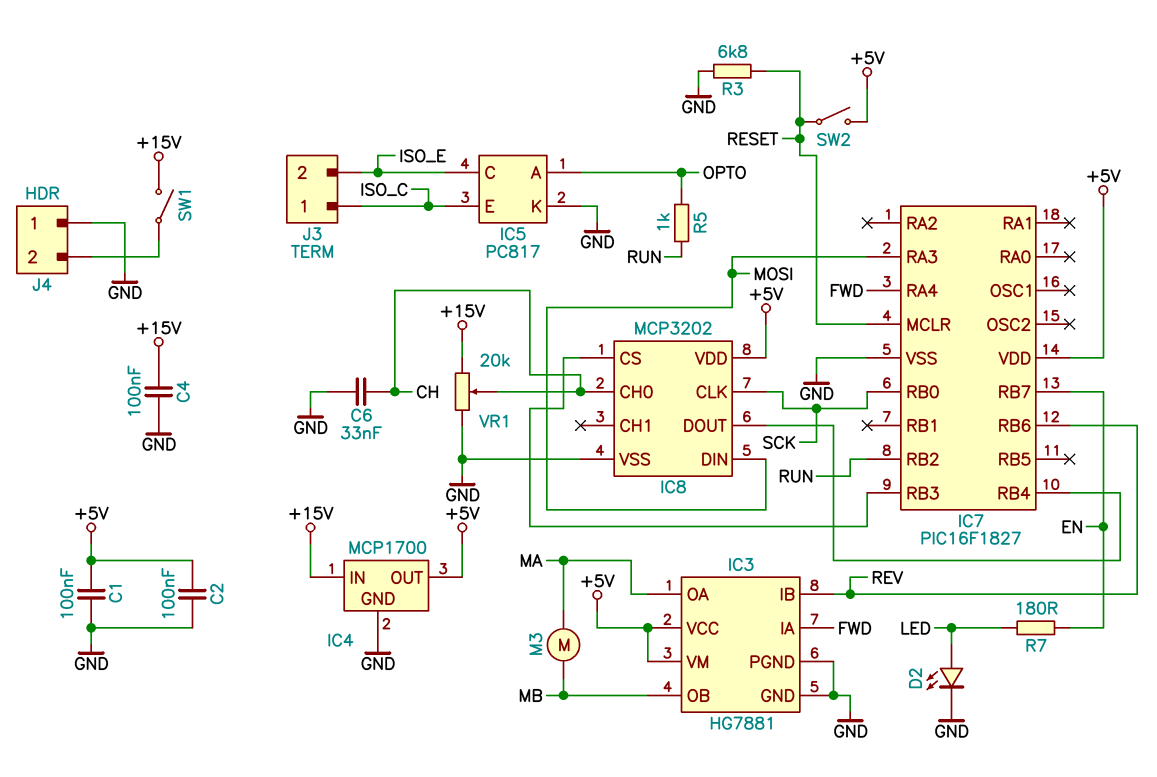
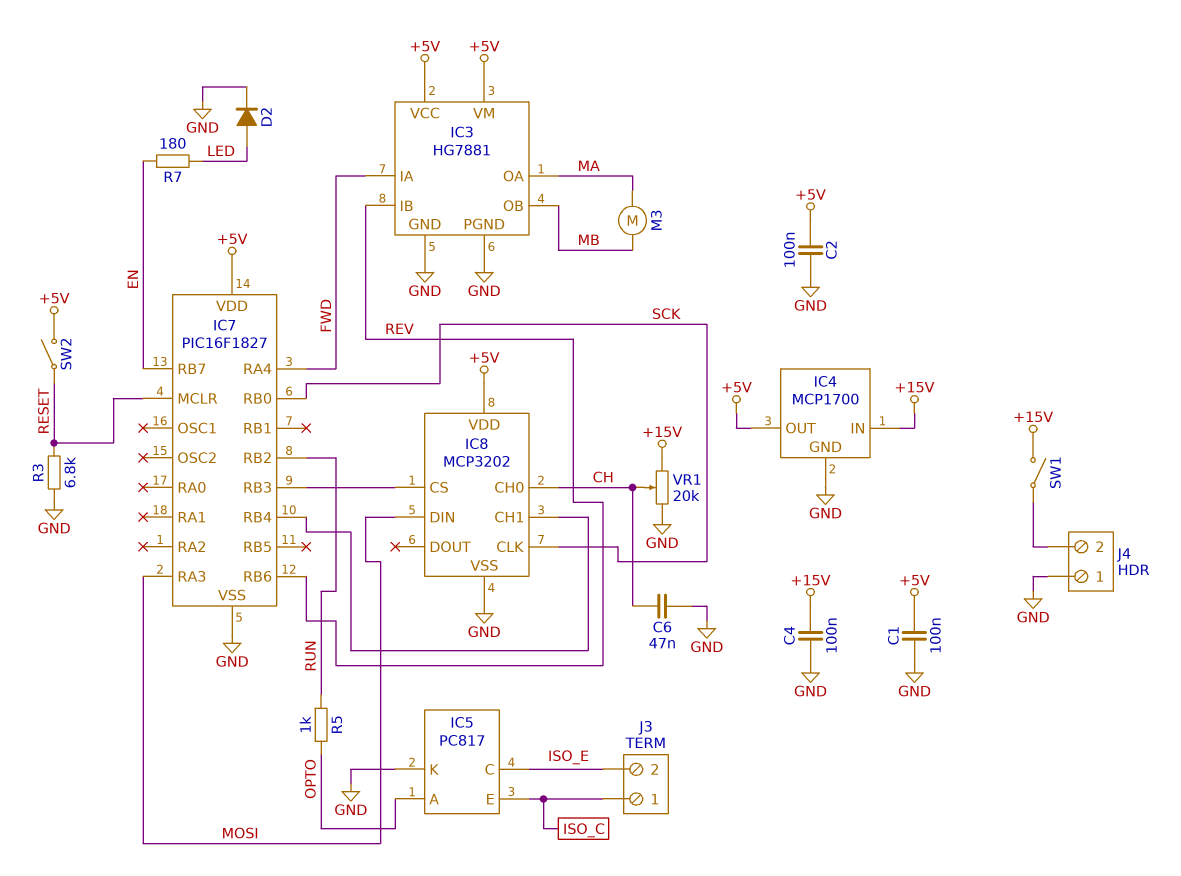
C6: 33nF (CH, GND) -> 47nF (CH, GND)
D2: LED (A LED, K GND) -> diode (A LED, K GND)
IC8 pin CH1: none -> IC7/RB4
IC8 pin DOUT: IC7/RB4 -> none

